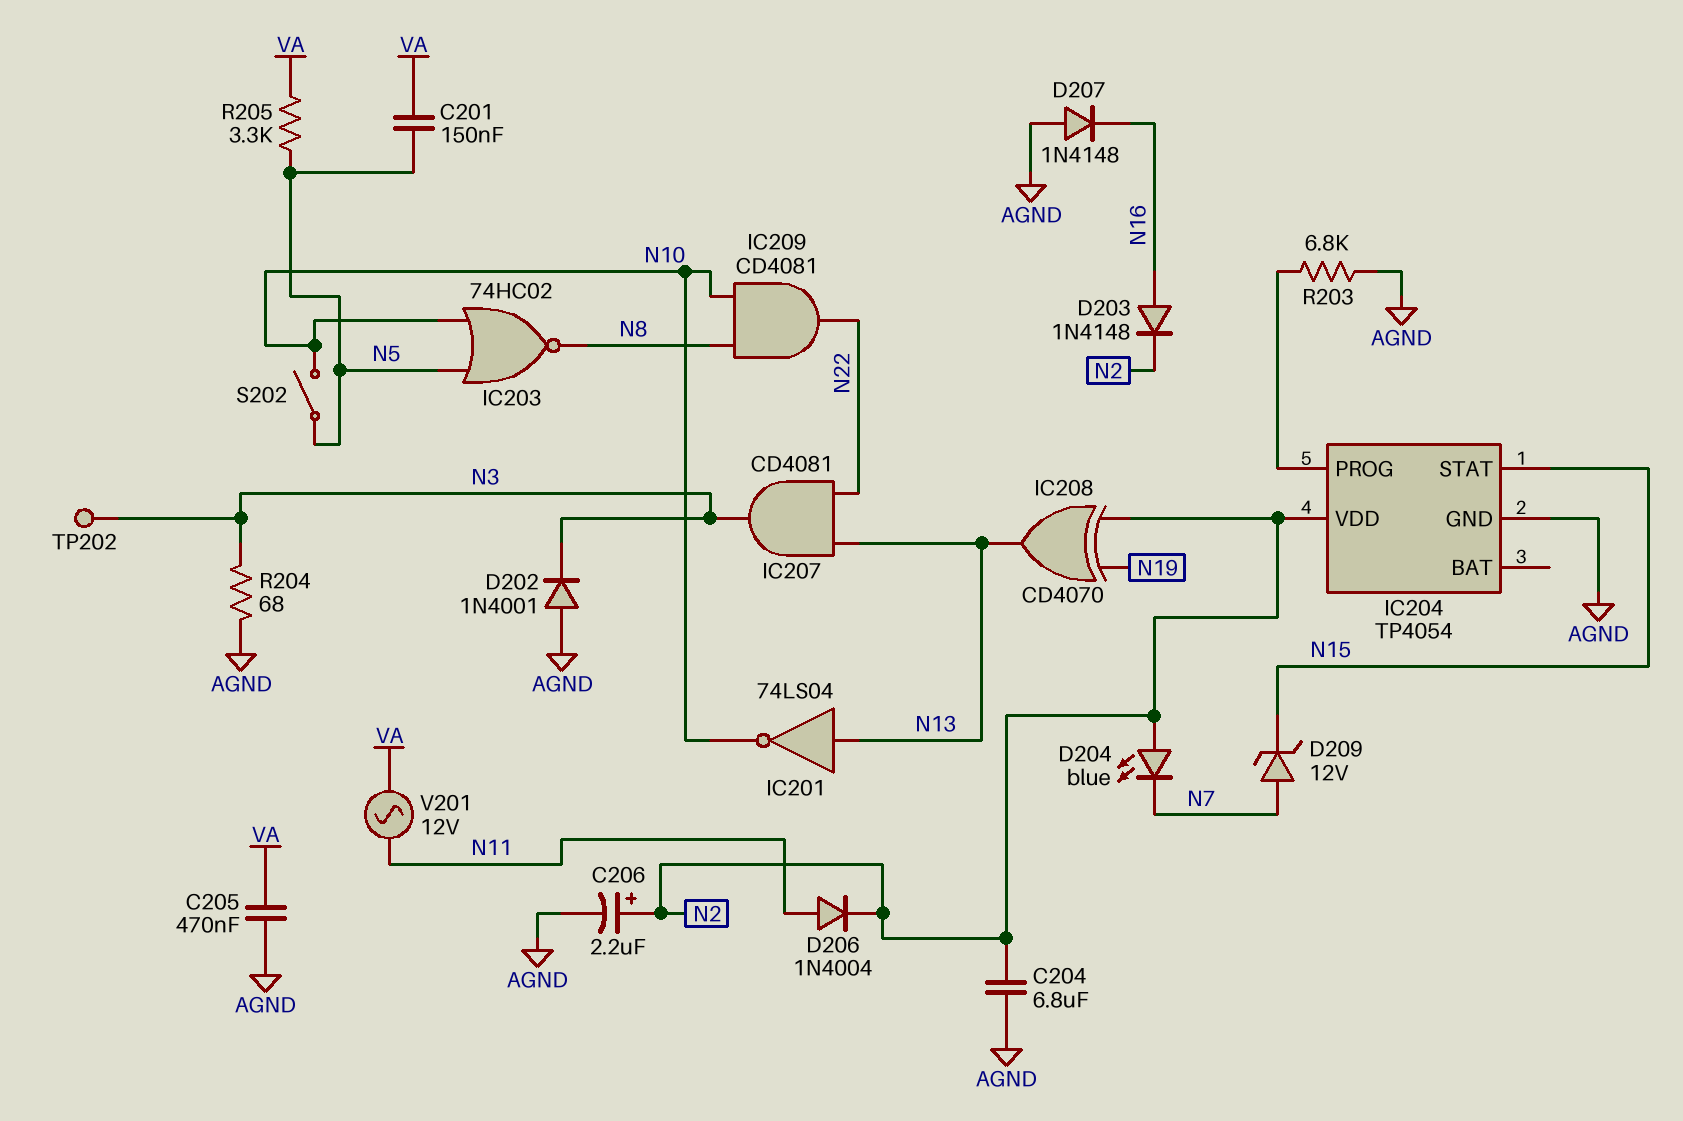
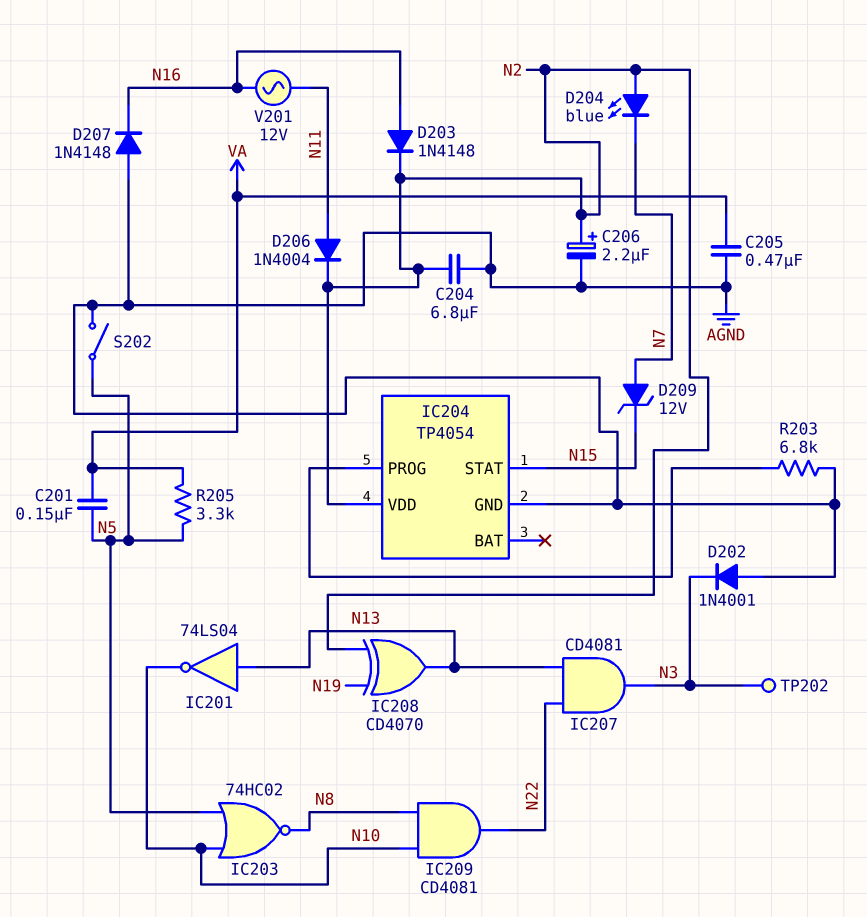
R204: 68 (AGND, N3) -> none
S202: switch (N5, N10) -> switch (AGND, N5)
V201: AC 12V (N11, VA) -> AC 12V (N11, N16)

